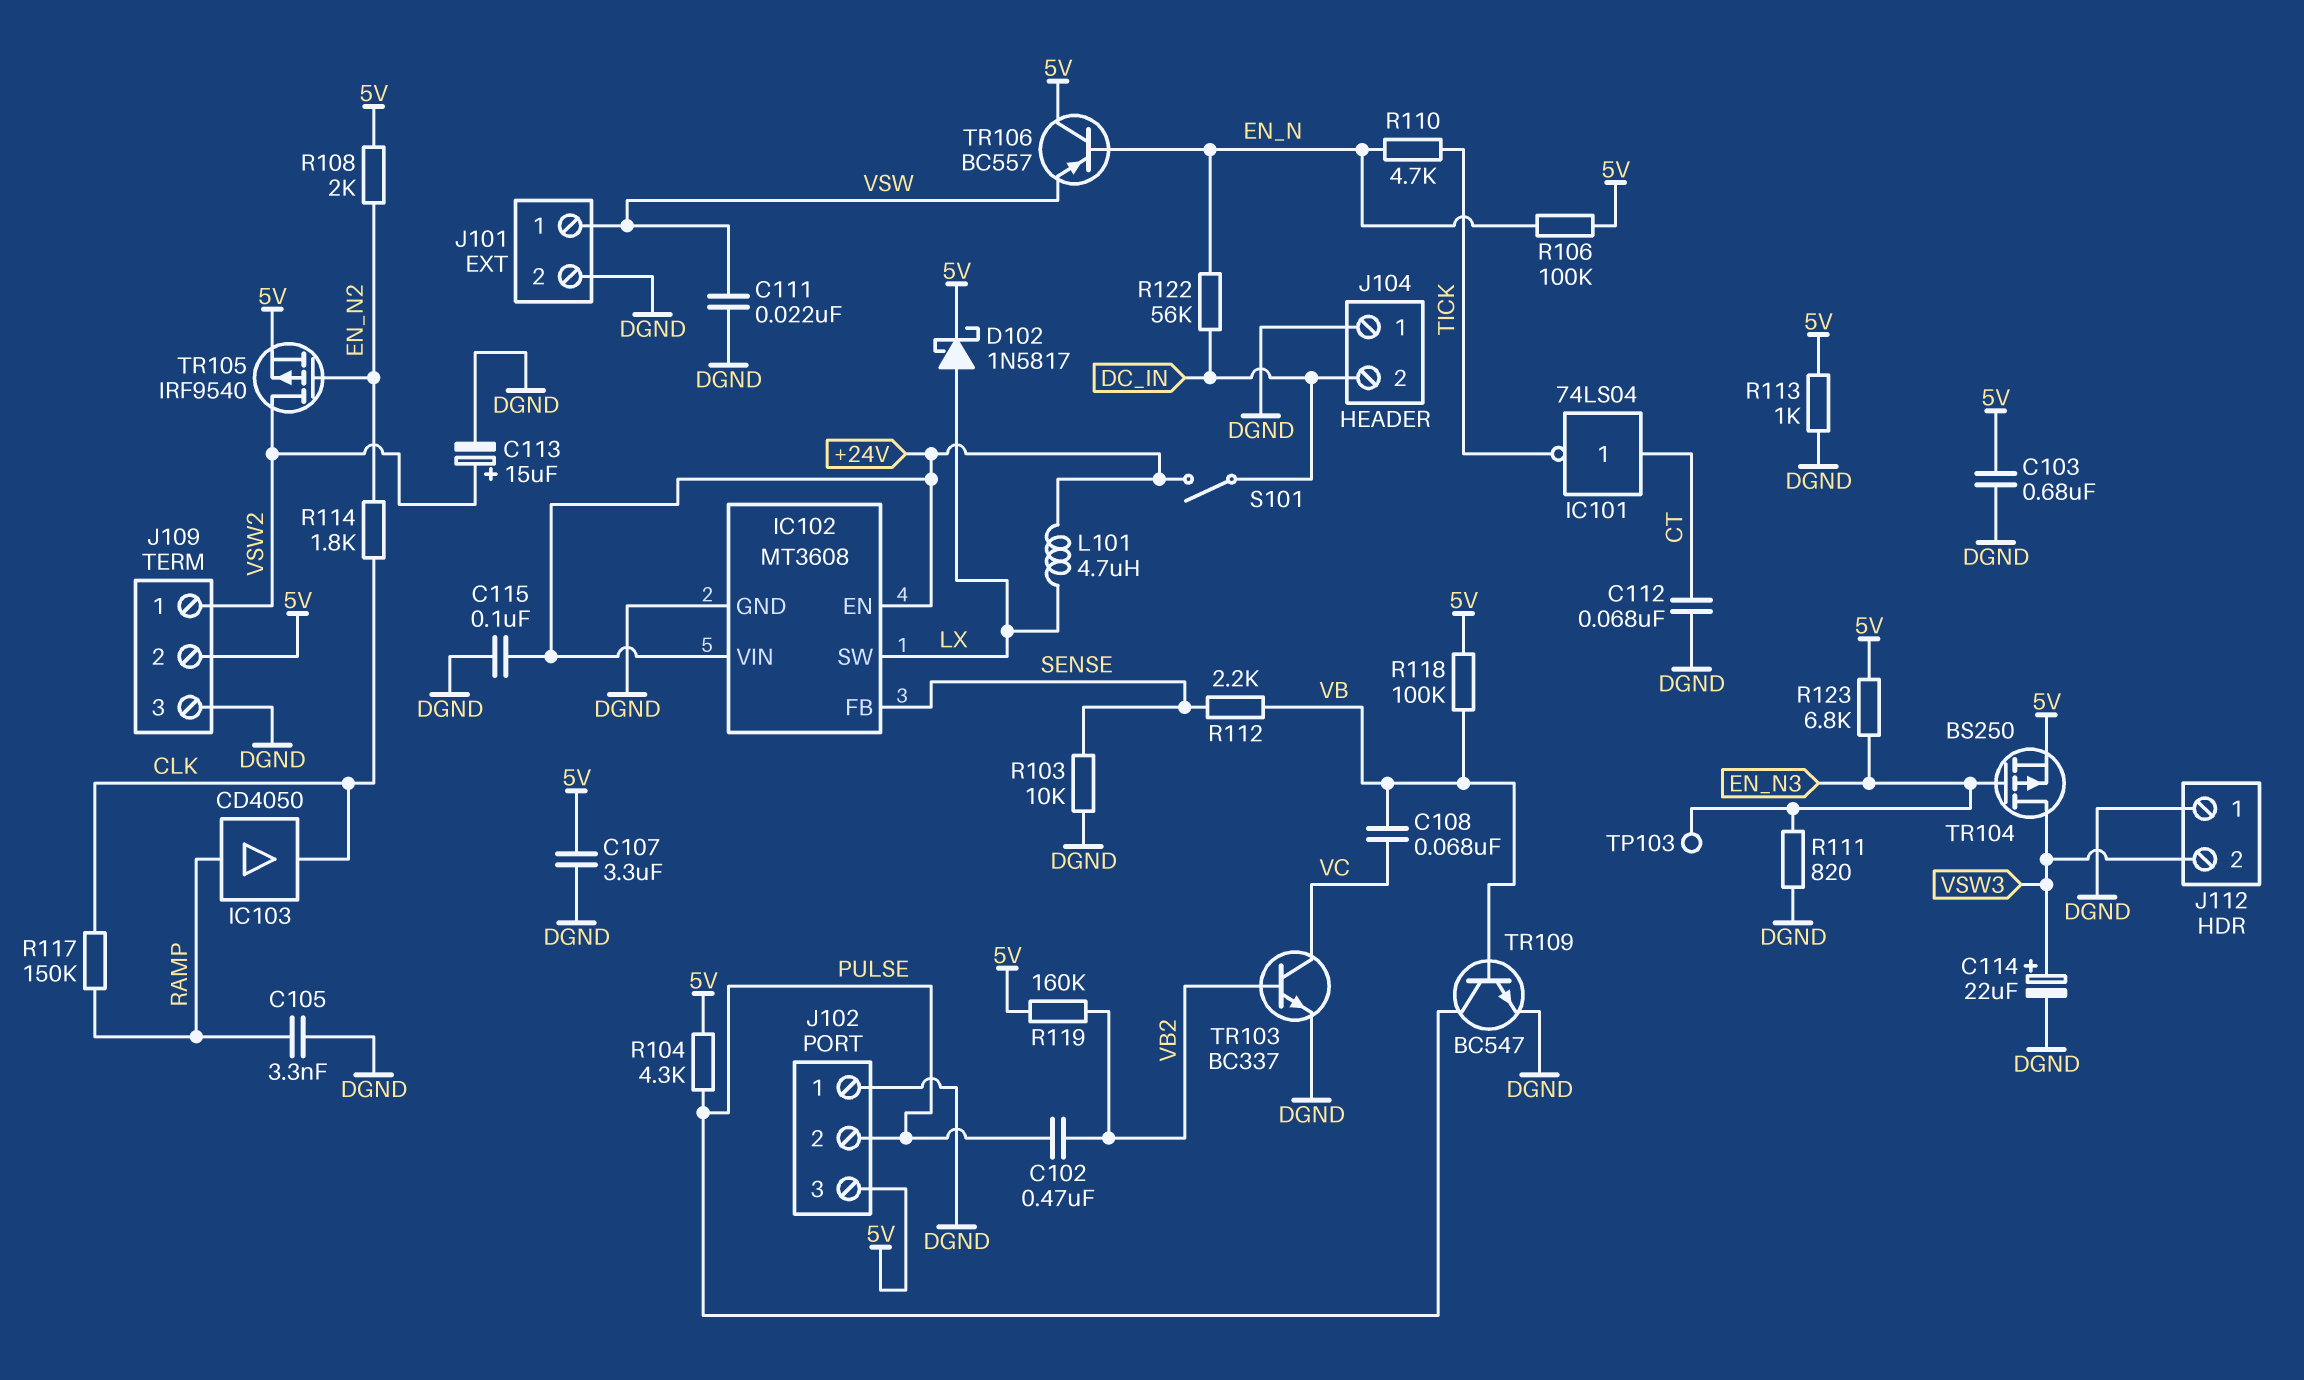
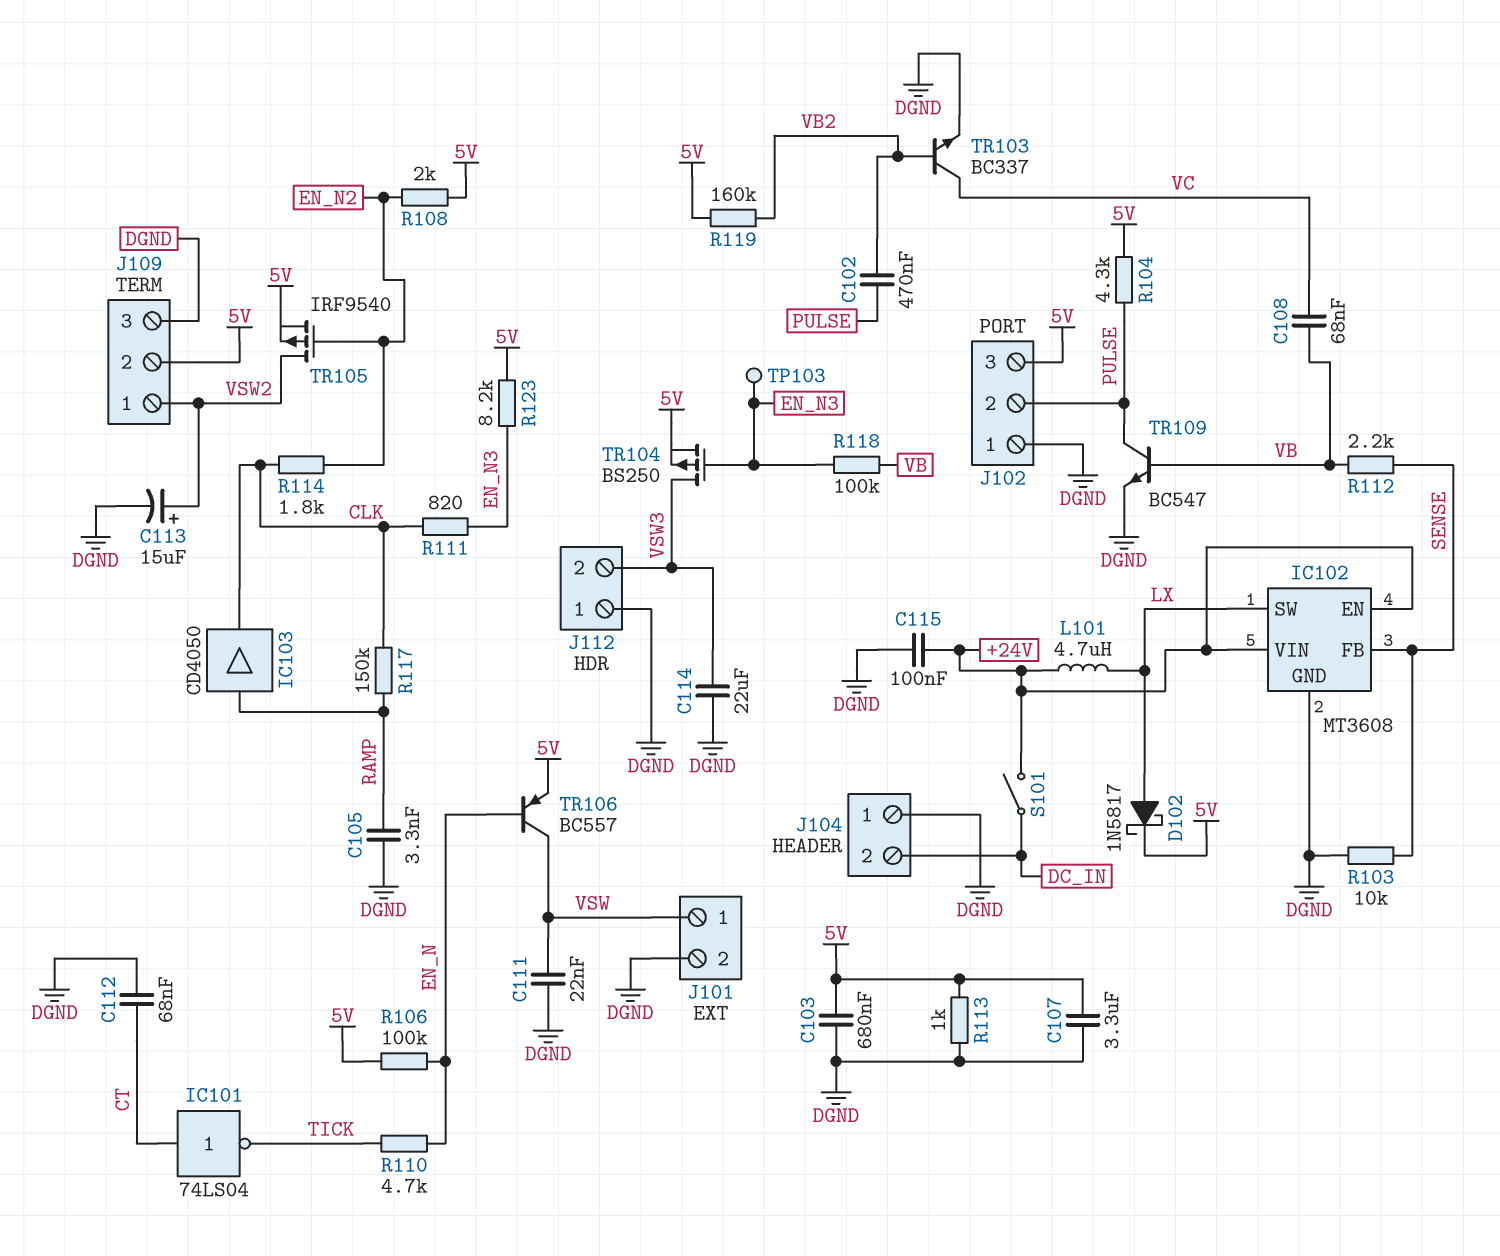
C114: 22uF (plus VSW3, minus DGND) -> 22uF (DGND, VSW3)
R111: 820 (DGND, EN_N3) -> 820 (CLK, EN_N3)
R118: 100k (5V, VB) -> 100k (EN_N3, VB)
R122: 56k (DC_IN, EN_N) -> none
R123: 6.8k (5V, EN_N3) -> 8.2k (5V, EN_N3)
TR106: PNP BC557 (B EN_N, C 5V, E VSW) -> PNP BC557 (B EN_N, C VSW, E 5V)

